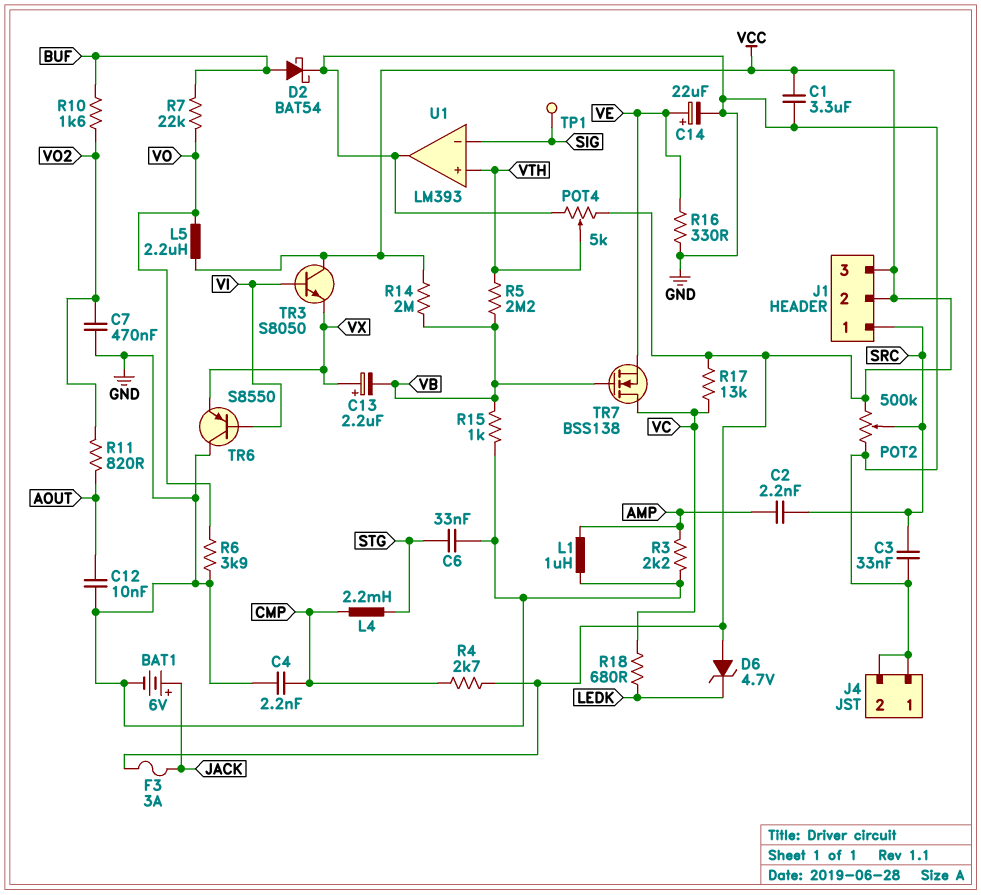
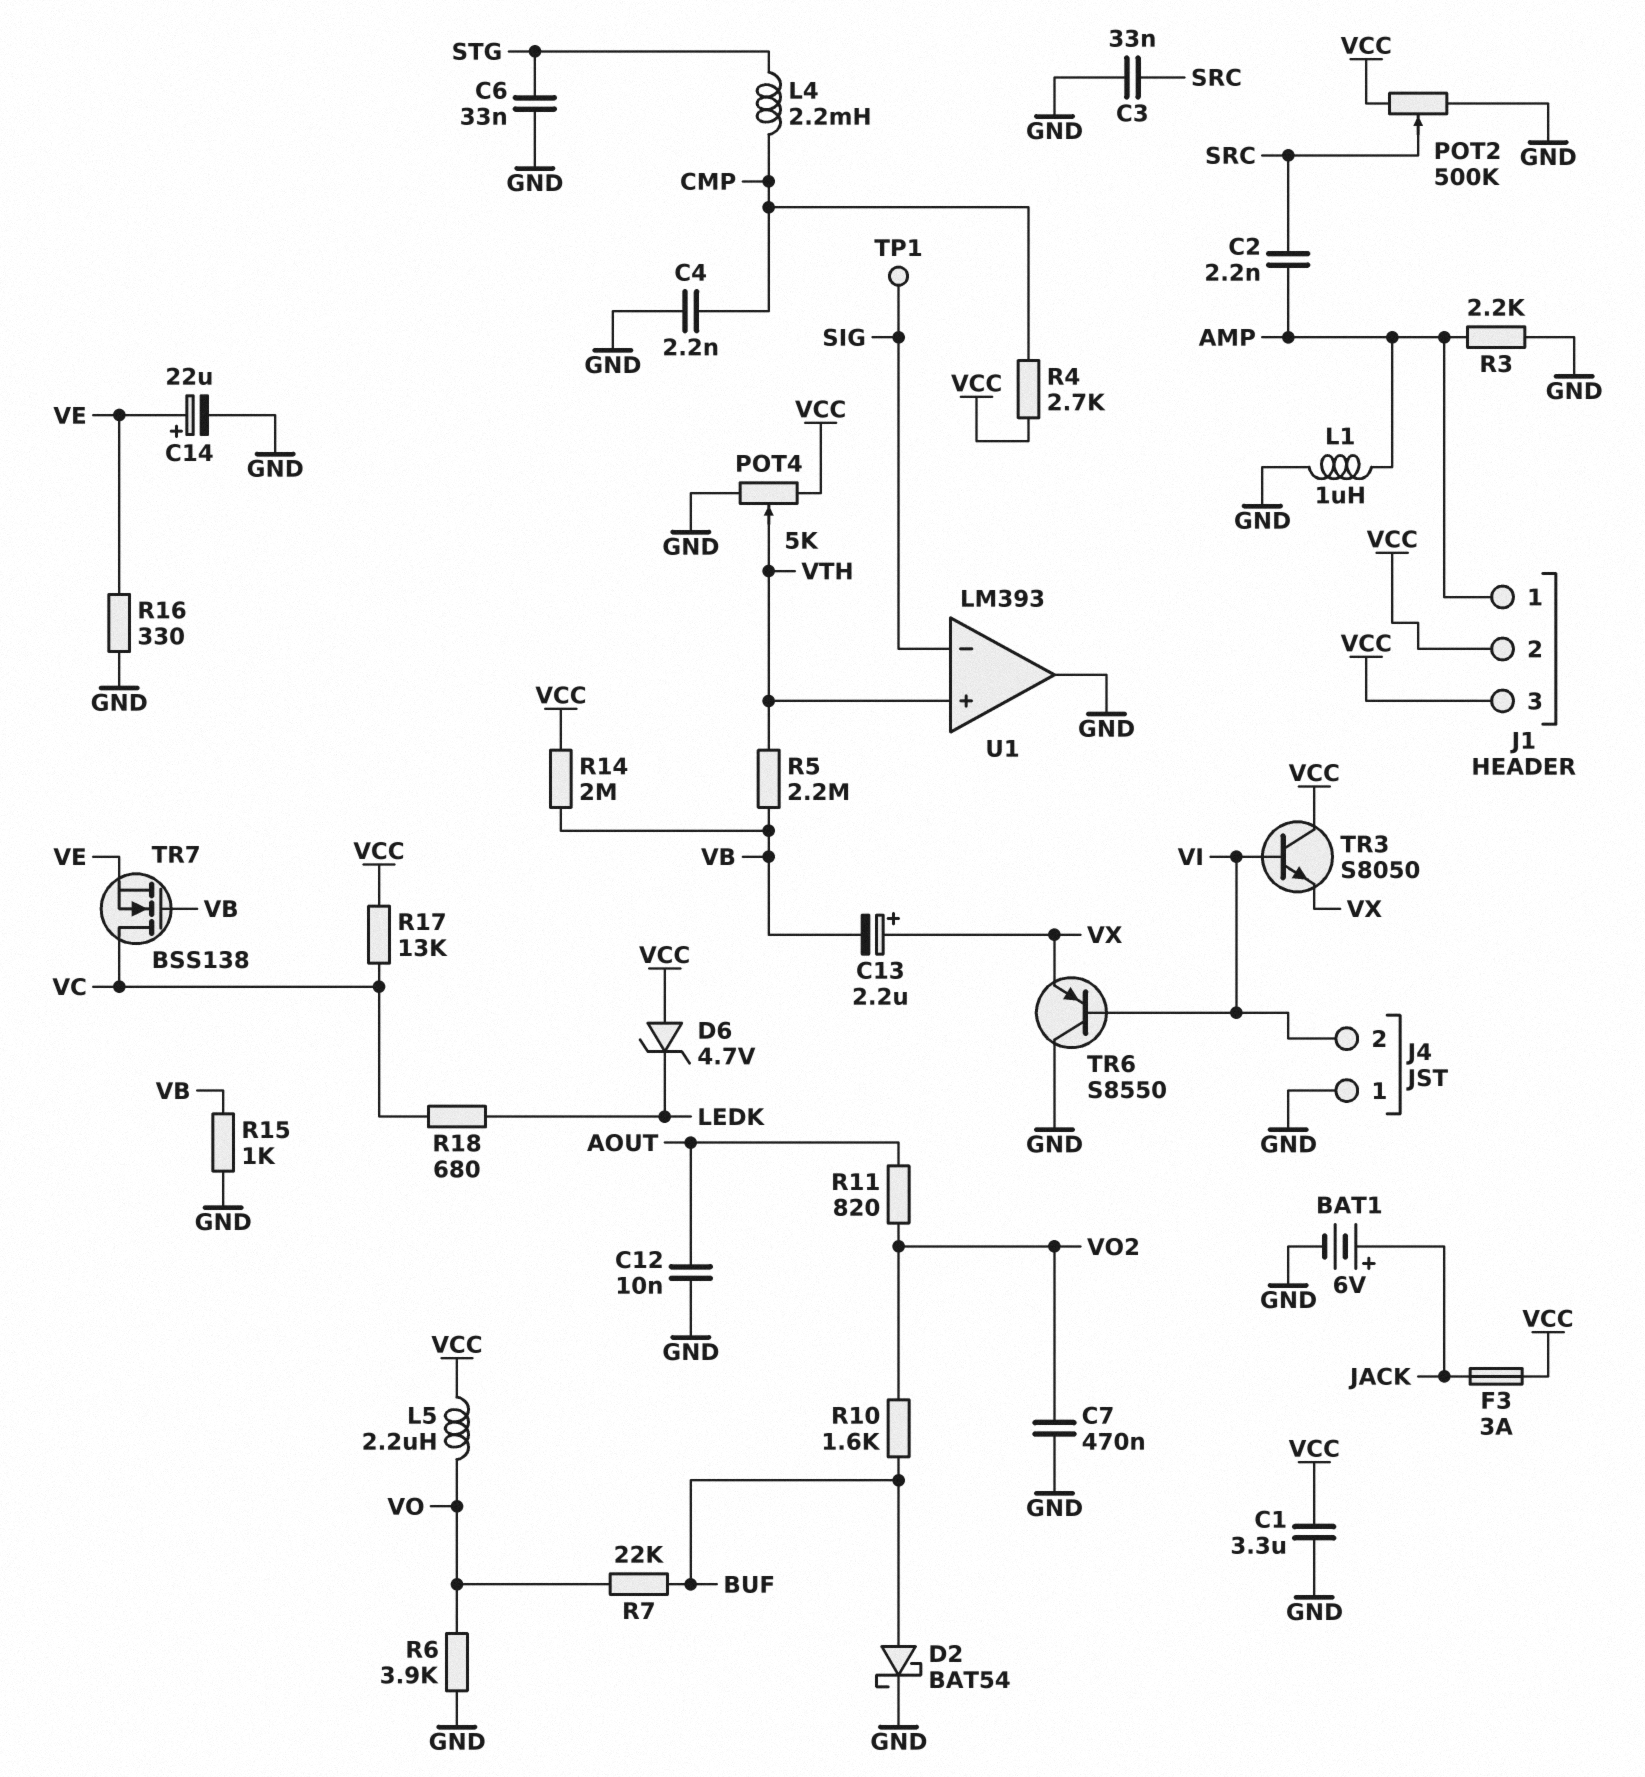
J1 pin 1: SRC -> AMP
J4 pin 2: GND -> VI

